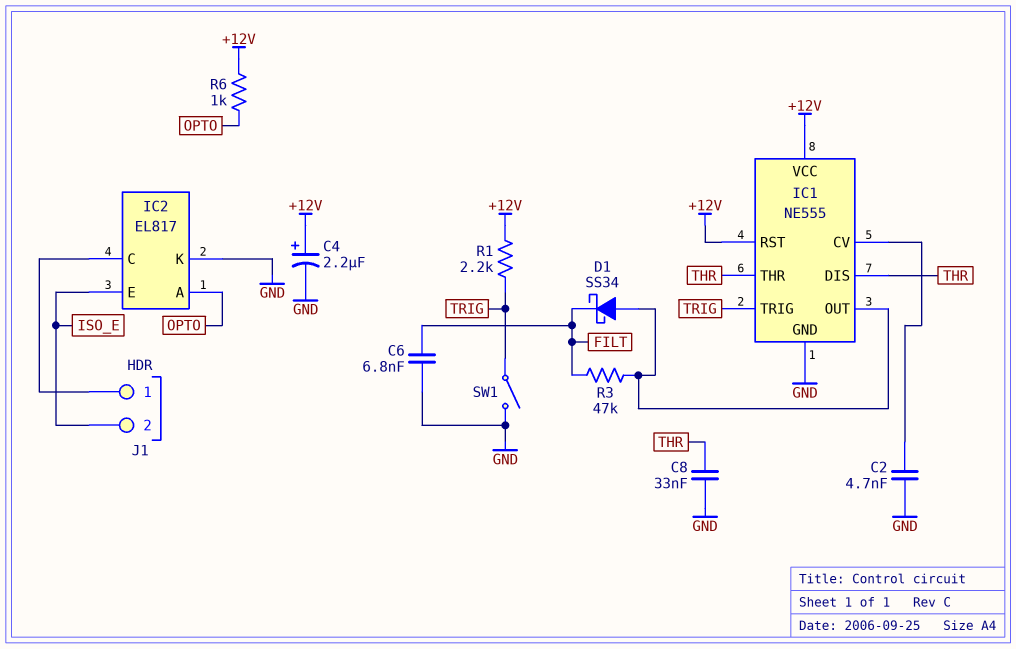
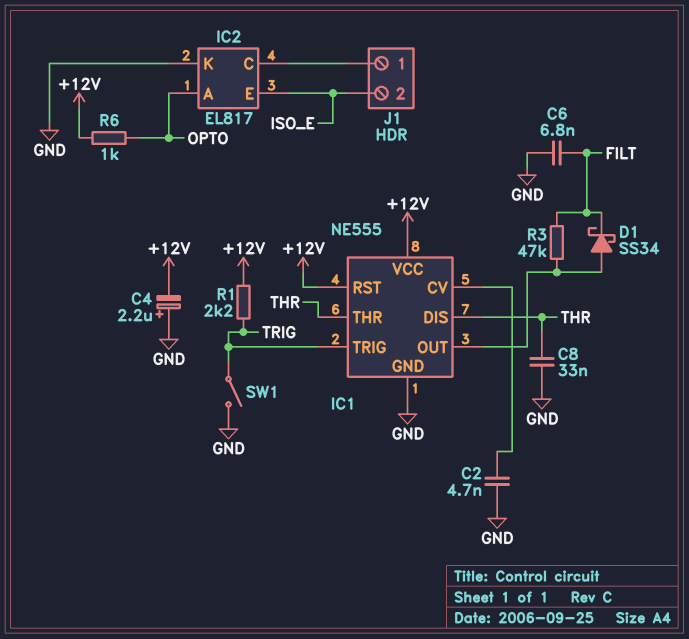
C4: 2.2uF (plus +12V, minus GND) -> 2.2uF (plus GND, minus +12V)

